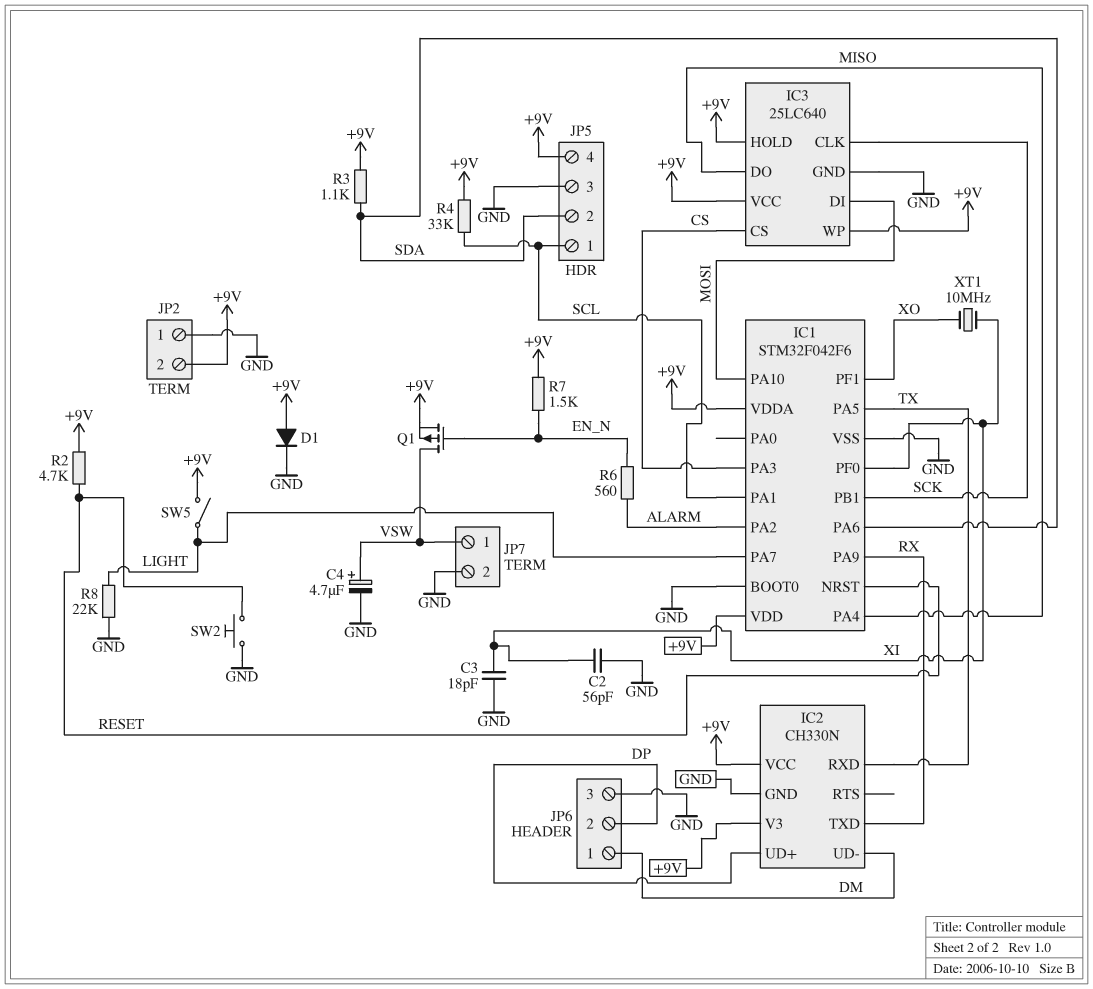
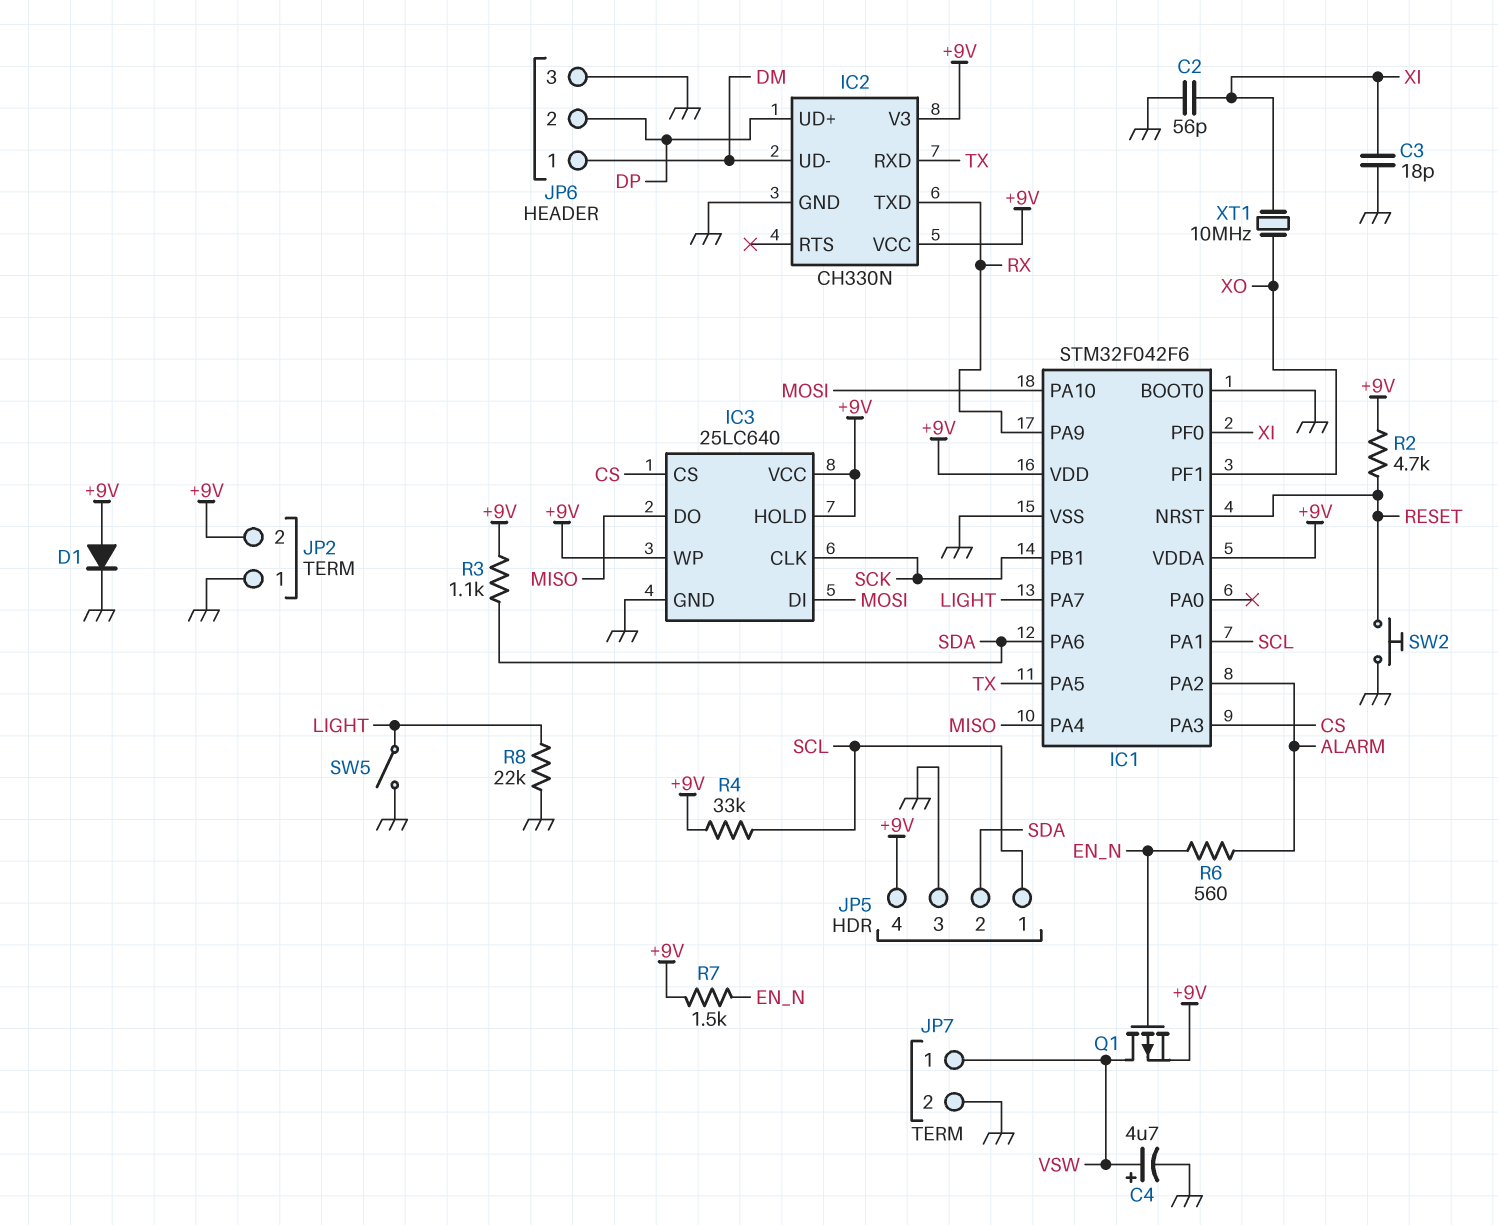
SW5: switch (+9V, LIGHT) -> switch (GND, LIGHT)

